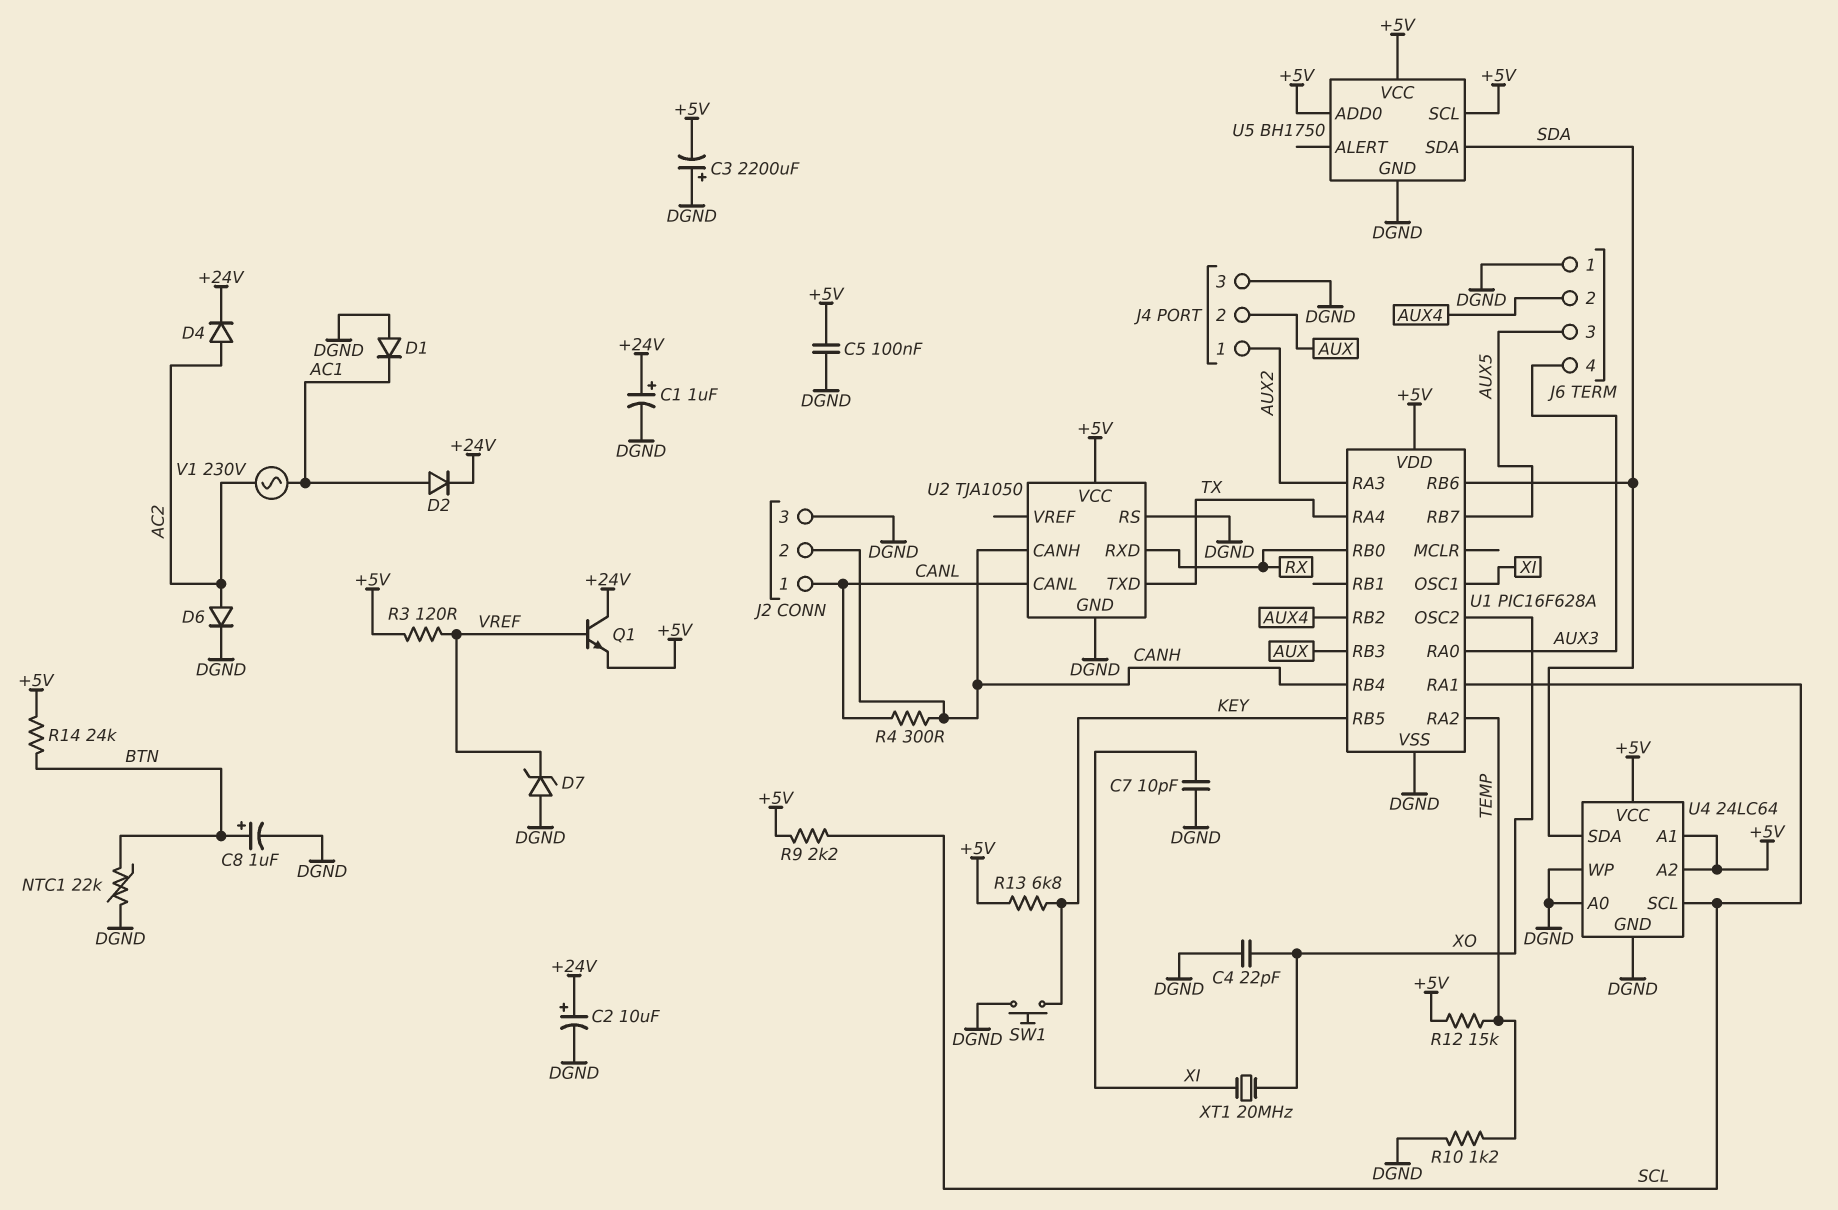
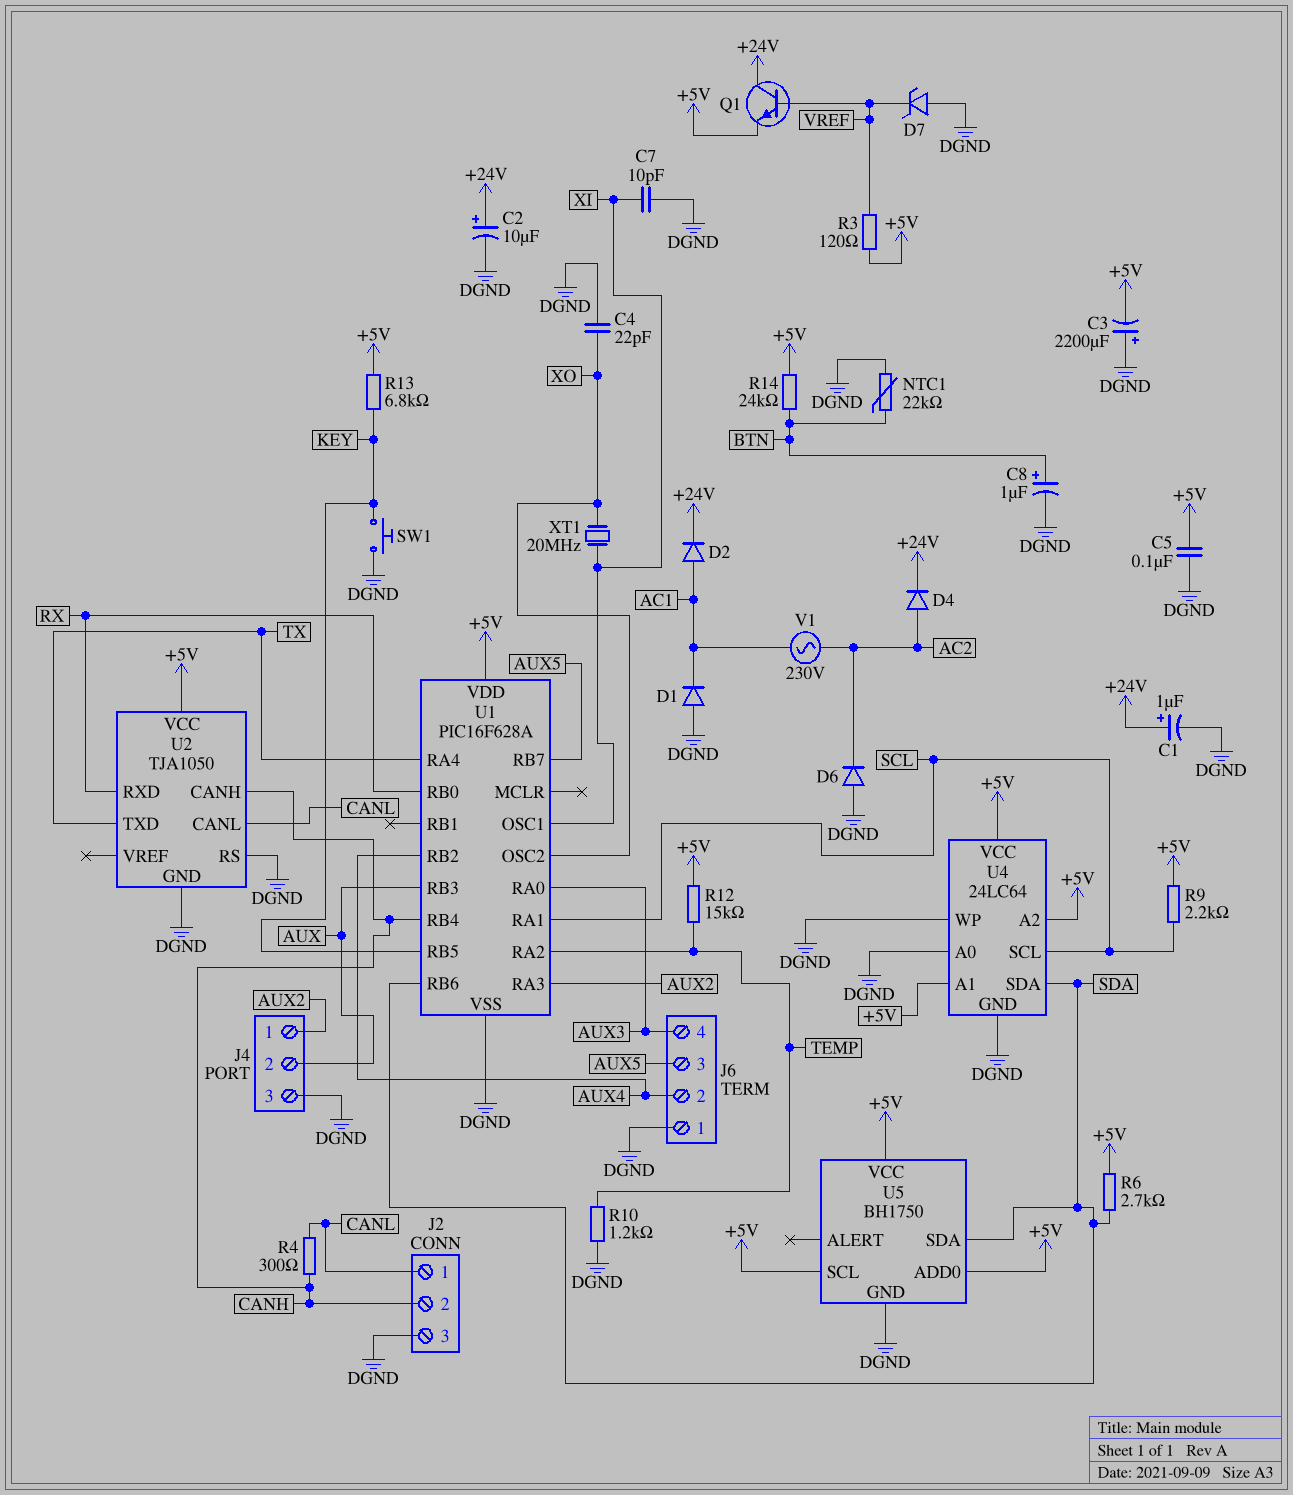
D6: diode (A AC2, K DGND) -> diode (A DGND, K AC2)
R6: none -> 2.7k (+5V, SDA)

